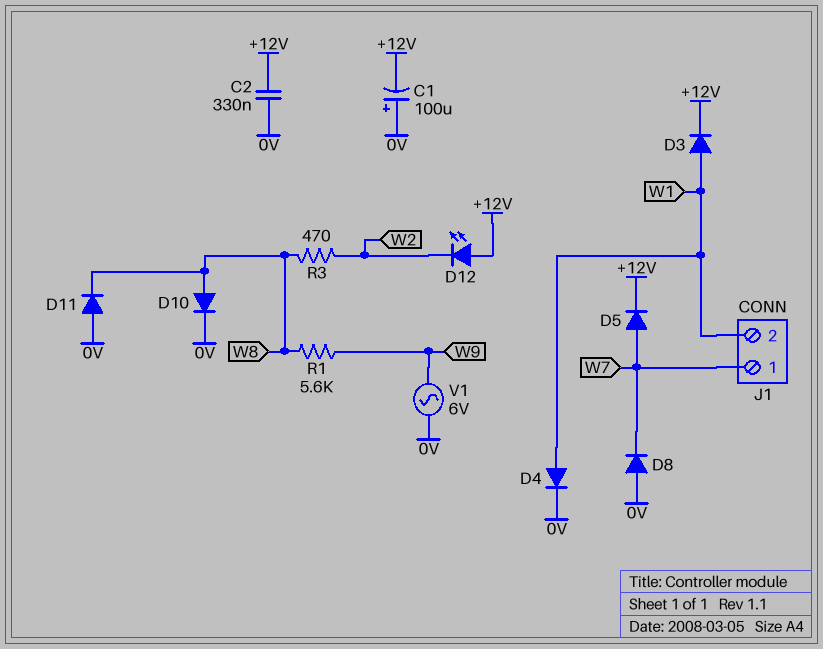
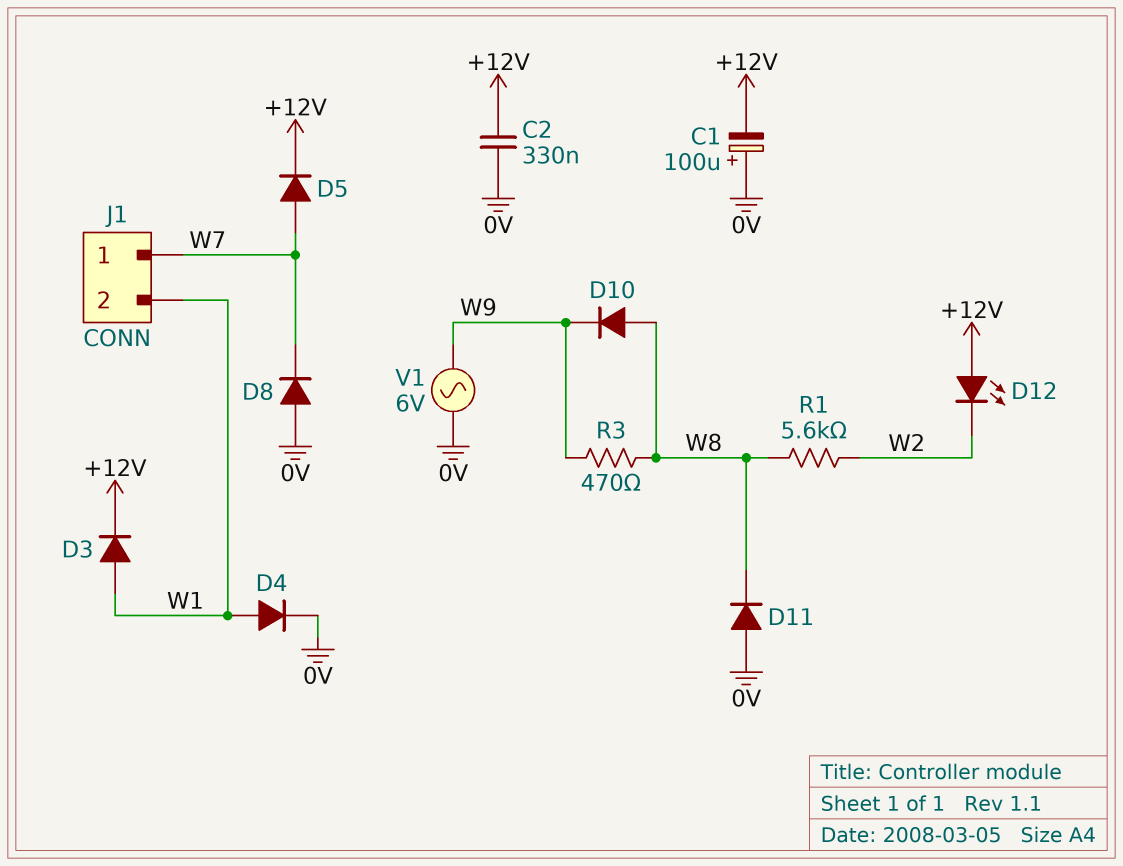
D10: diode (A W8, K 0V) -> diode (A W8, K W9)
R1: 5.6k (W8, W9) -> 5.6k (W2, W8)
R3: 470 (W2, W8) -> 470 (W8, W9)

